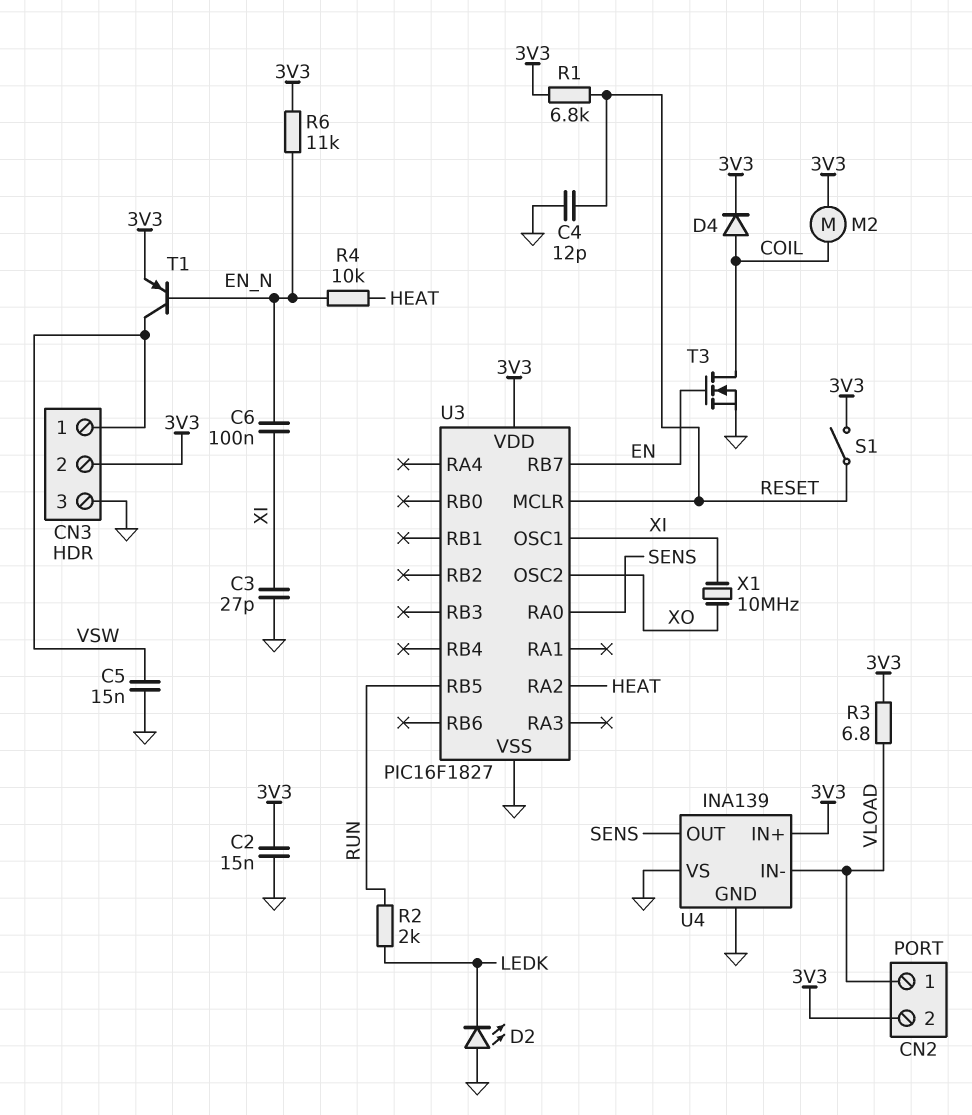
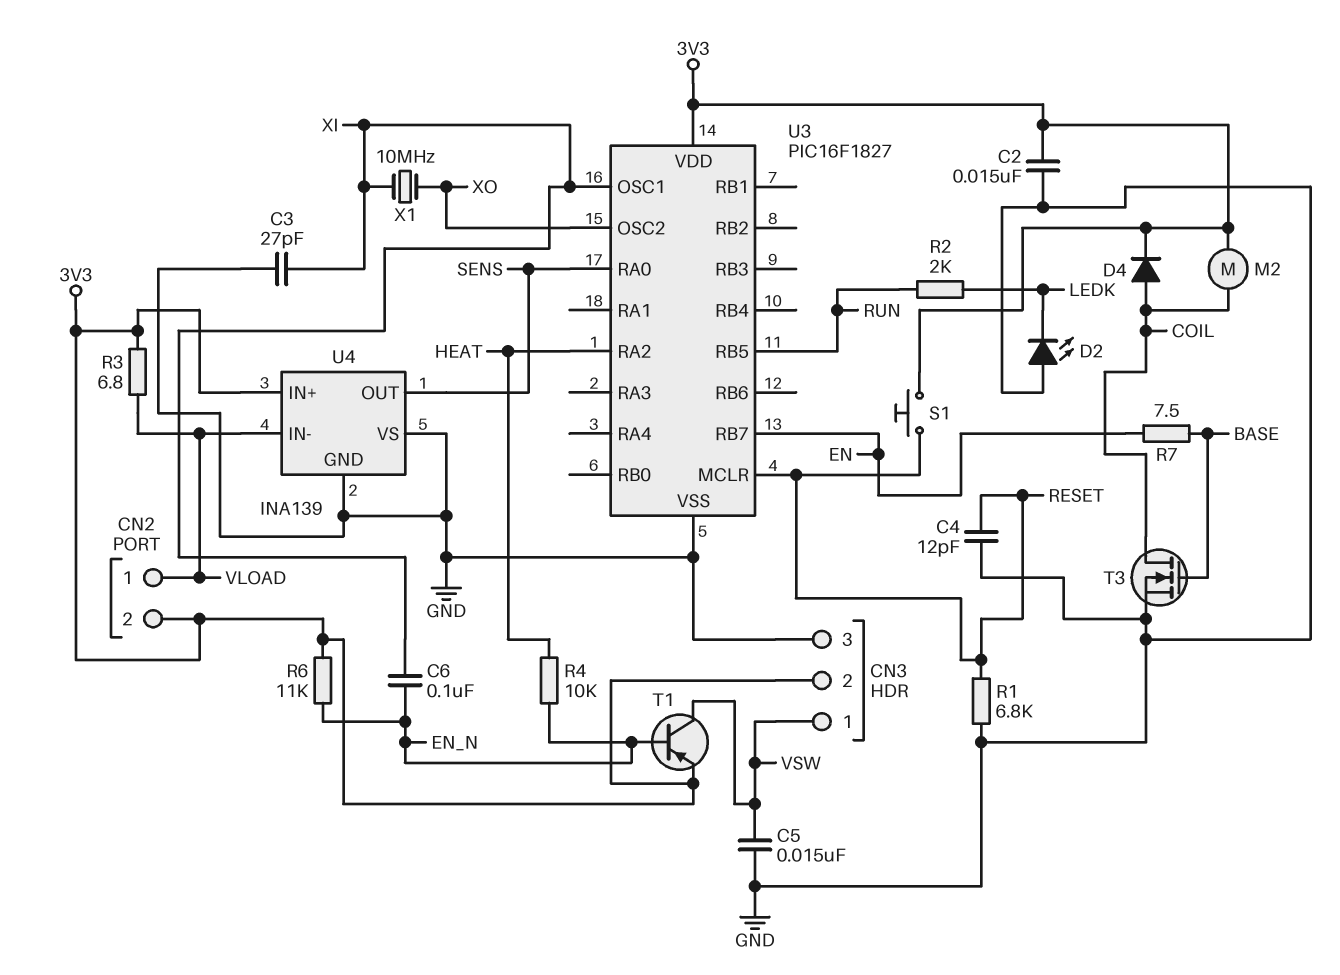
R1: 6.8k (3V3, RESET) -> 6.8k (GND, RESET)
R7: none -> 7.5 (BASE, EN)
S1: switch (3V3, RESET) -> button (3V3, RESET)
T3: NMOS (G EN, D COIL, S GND) -> NMOS (G BASE, D COIL, S GND)

